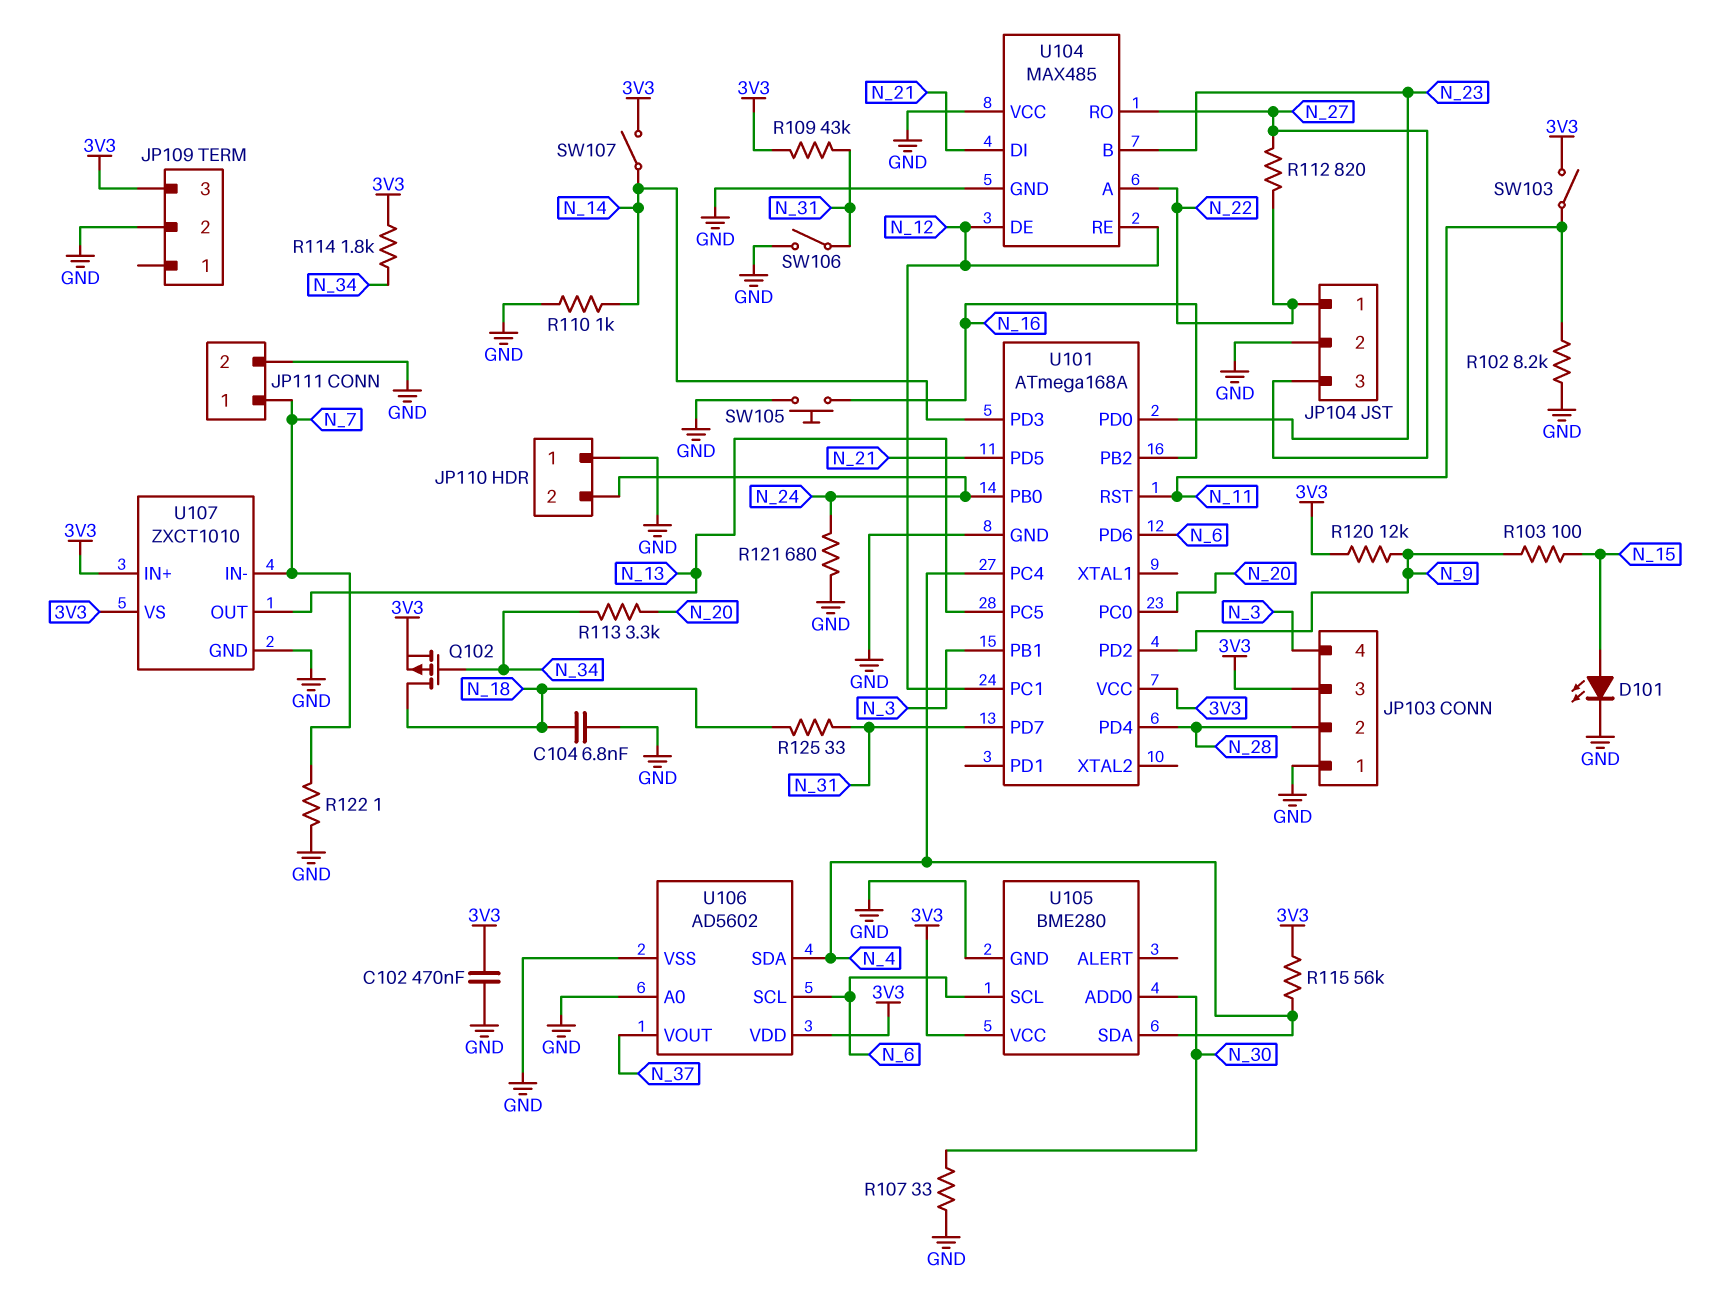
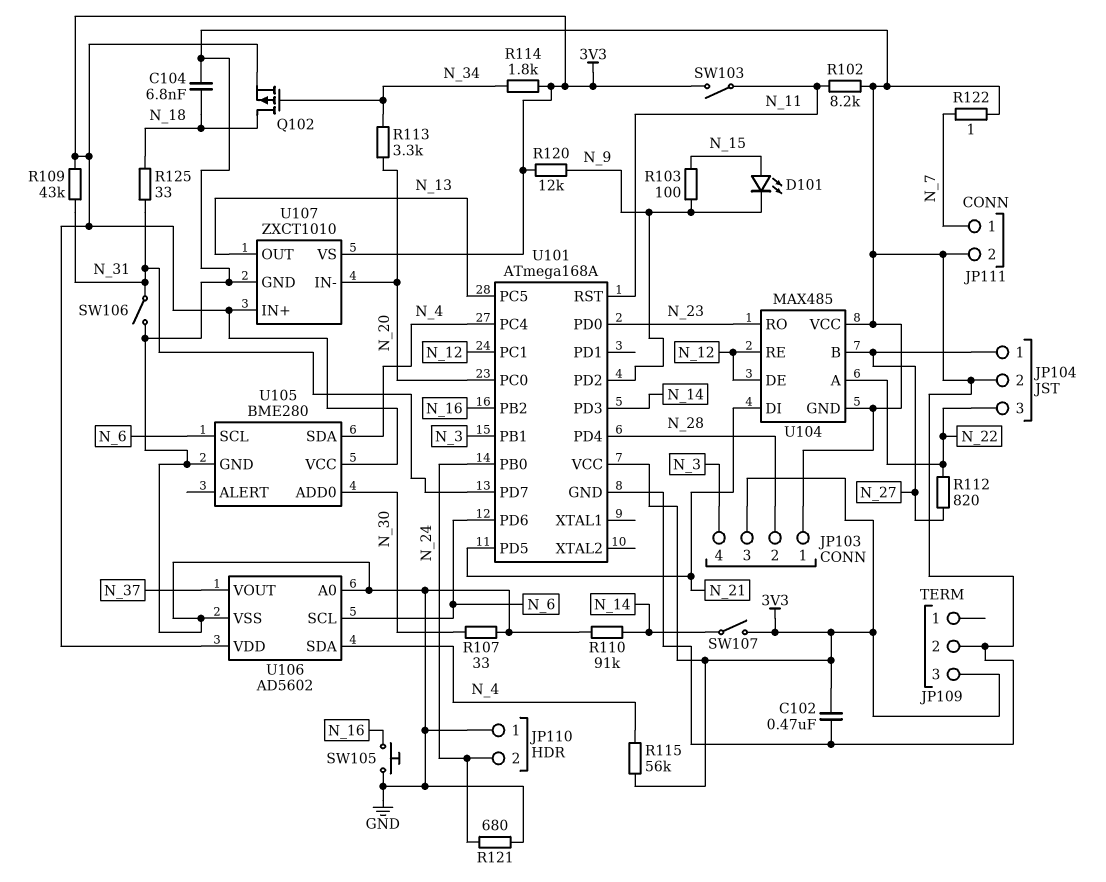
D101: LED (A N_15, K GND) -> LED (A N_15, K N_9)
JP104 pin 1: N_22 -> N_27
JP104 pin 3: N_27 -> N_22
R110: 1k (GND, N_14) -> 91k (GND, N_14)
U104 pin B: N_23 -> N_27
U104 pin RO: N_27 -> N_23
U107 pin IN-: N_7 -> N_20

